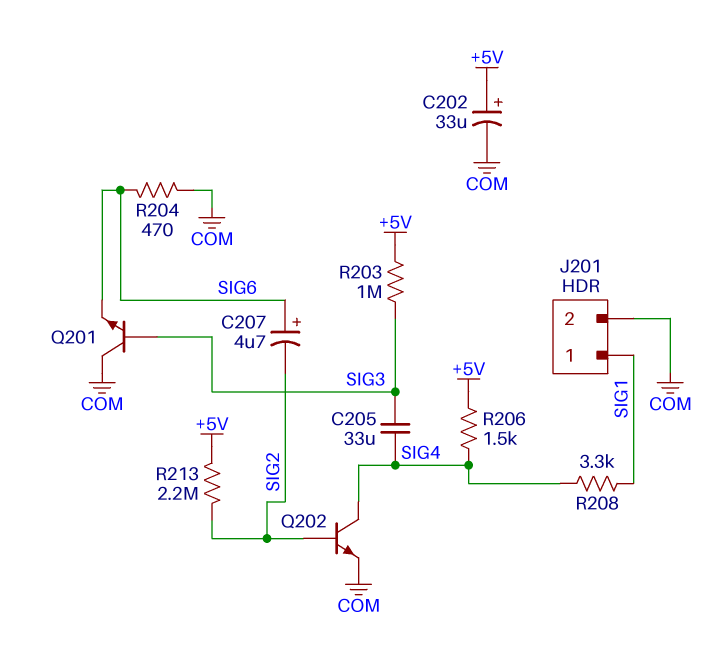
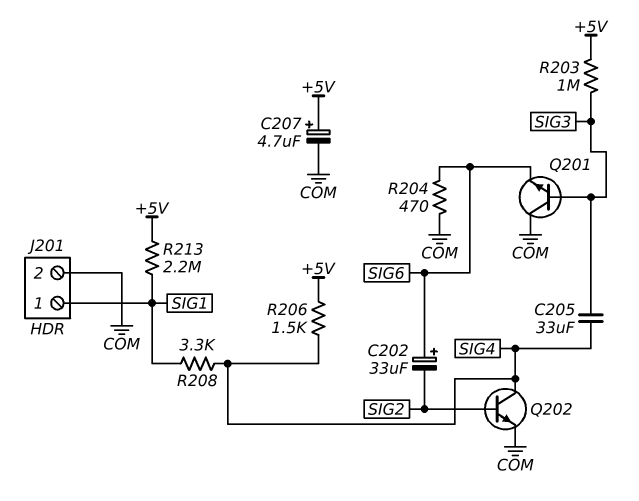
C202: 33uF (plus +5V, minus COM) -> 33uF (plus SIG6, minus SIG2)
C207: 4.7uF (plus SIG6, minus SIG2) -> 4.7uF (plus +5V, minus COM)
R213: 2.2M (+5V, SIG2) -> 2.2M (+5V, SIG1)

